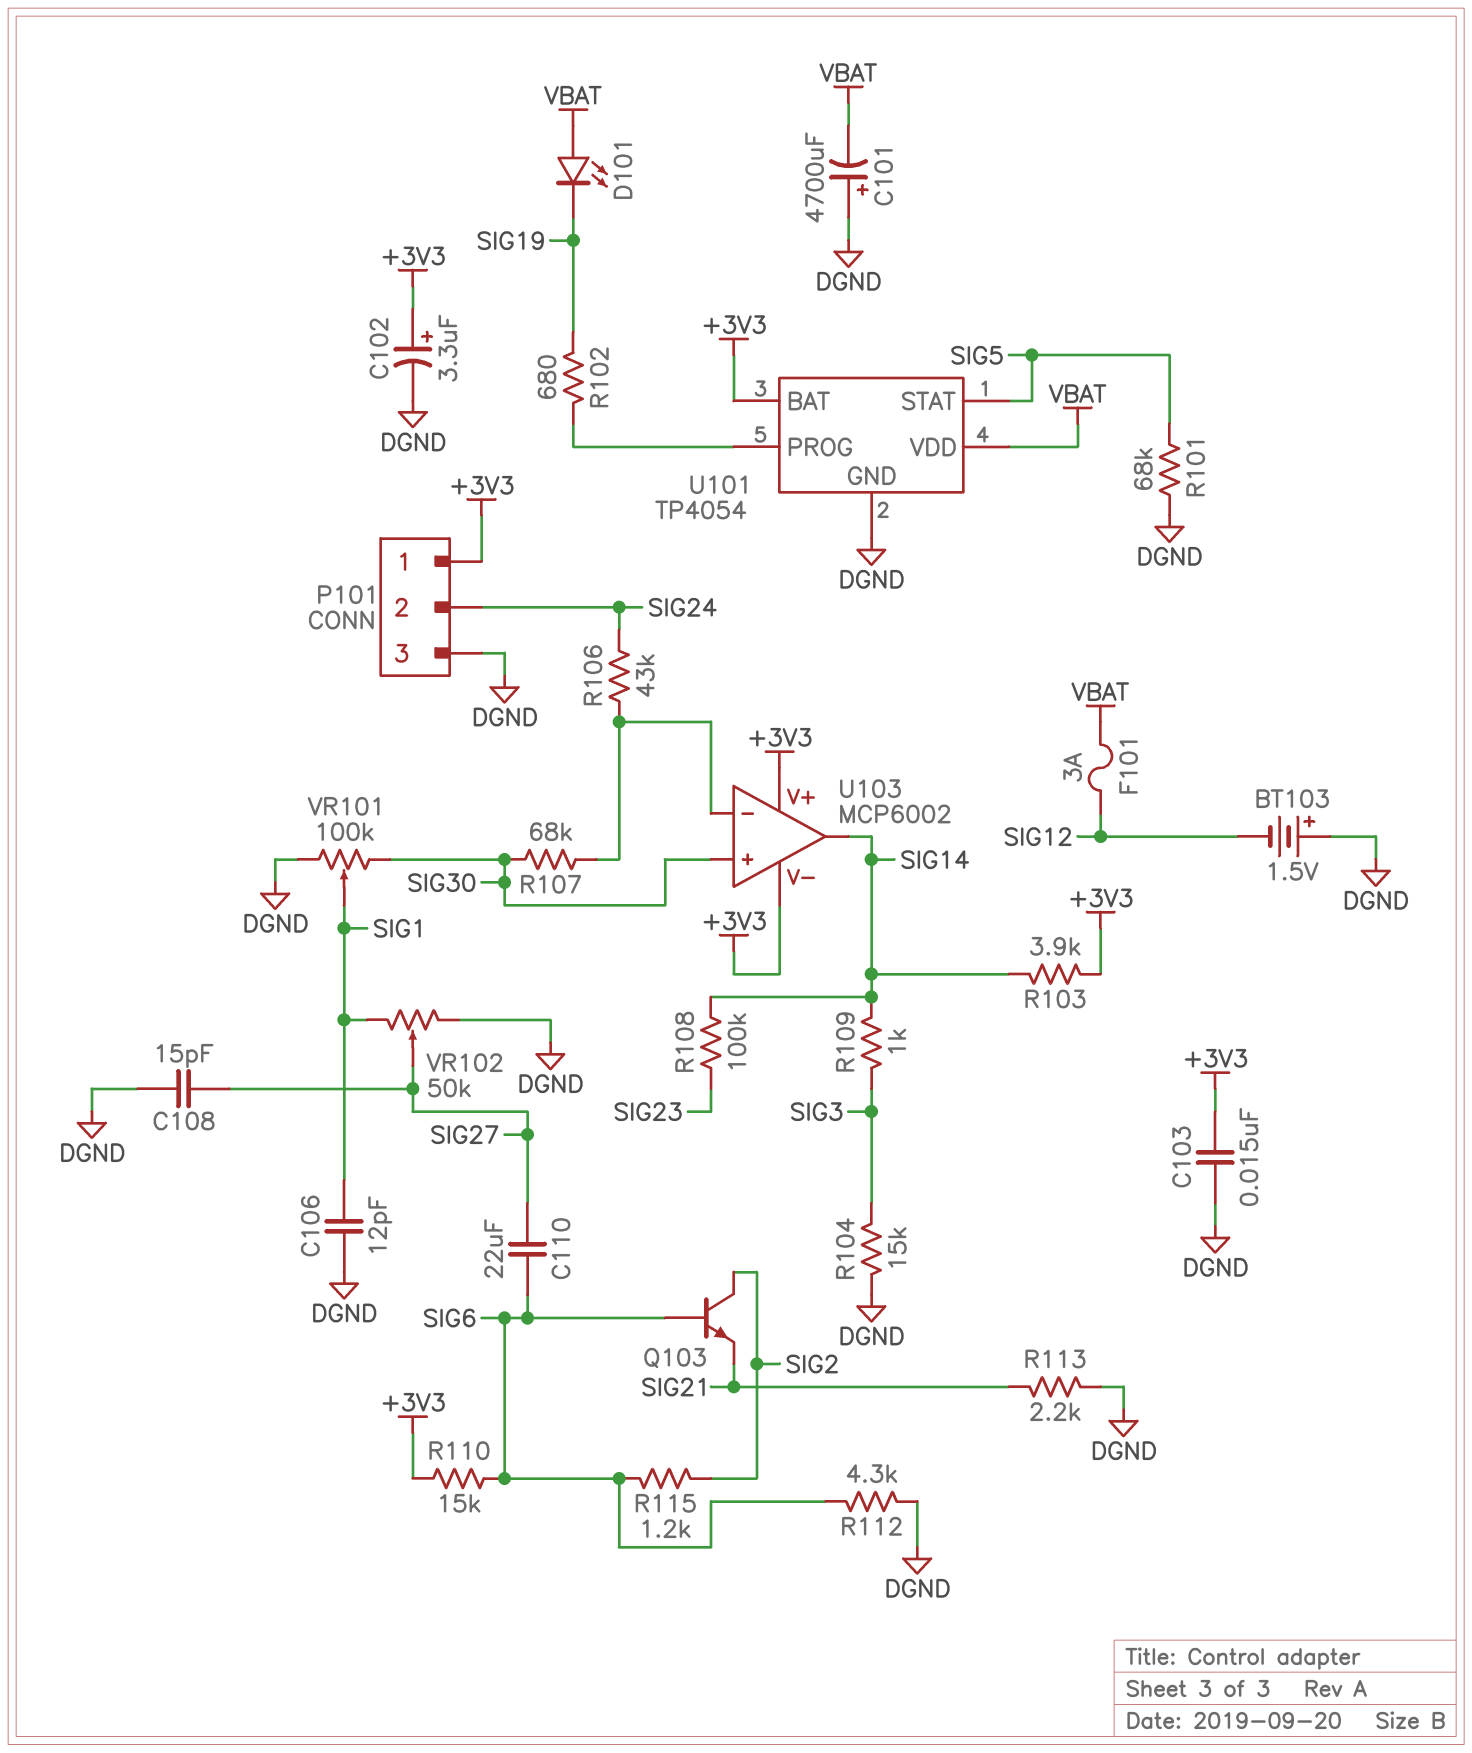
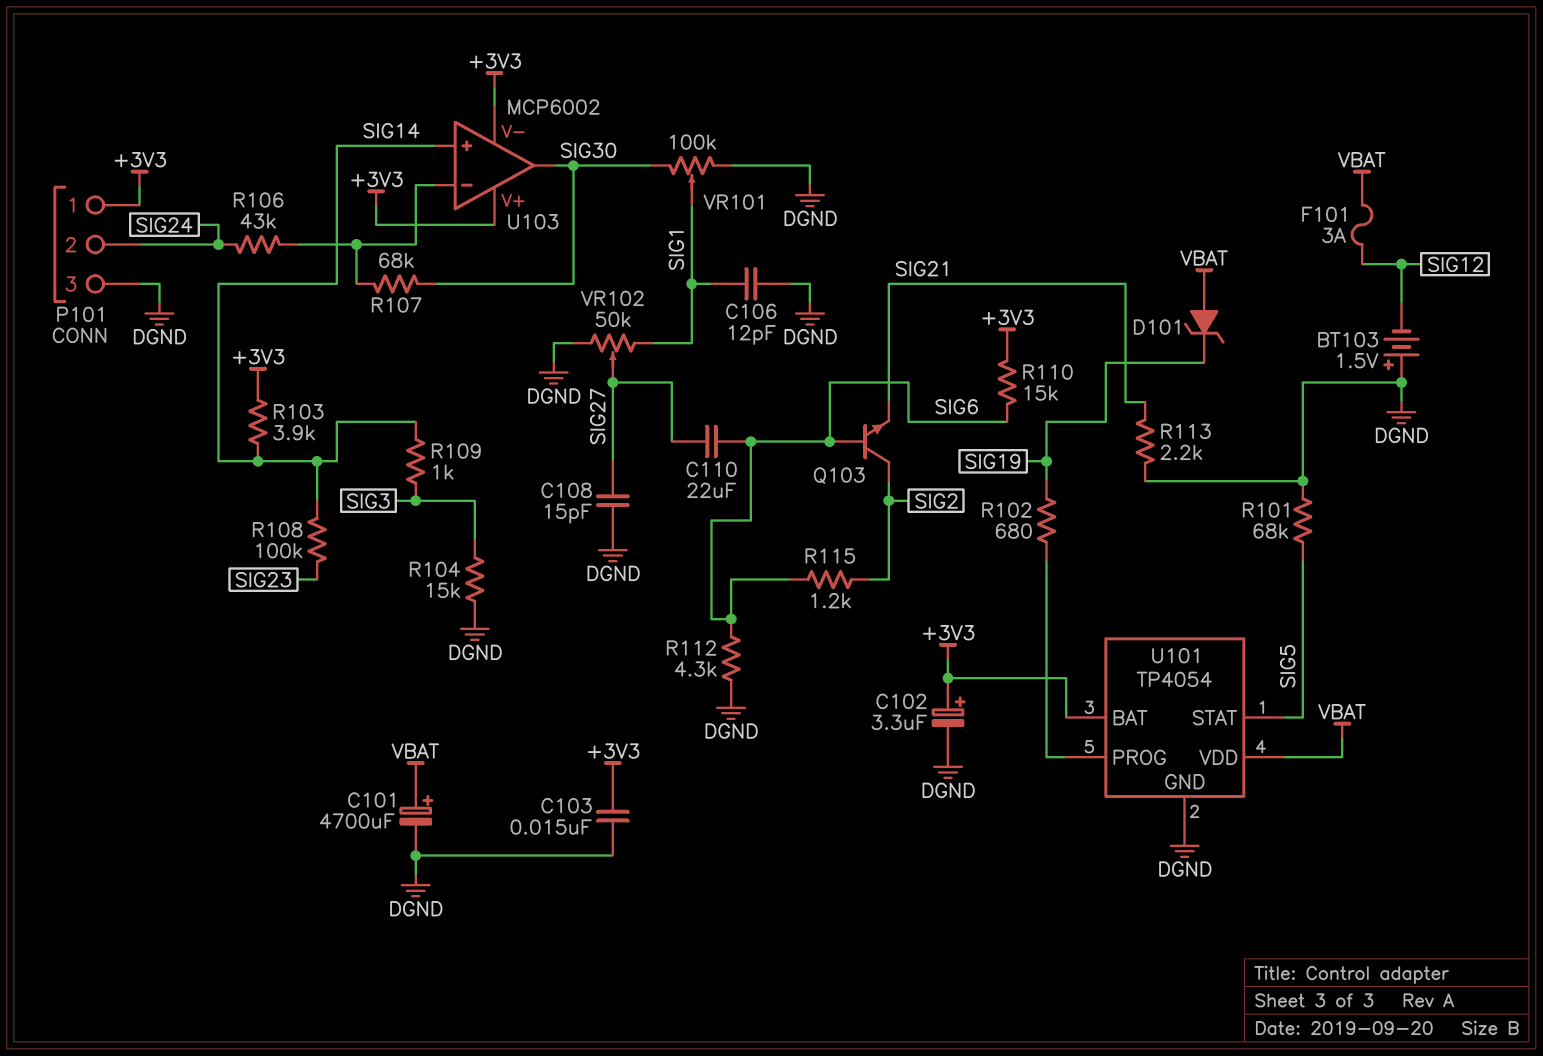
C101: 4700uF (plus DGND, minus VBAT) -> 4700uF (plus VBAT, minus DGND)
D101: LED (A VBAT, K SIG19) -> zener (A VBAT, K SIG19)
U103 pin in+: SIG30 -> SIG14
U103 pin out: SIG14 -> SIG30

